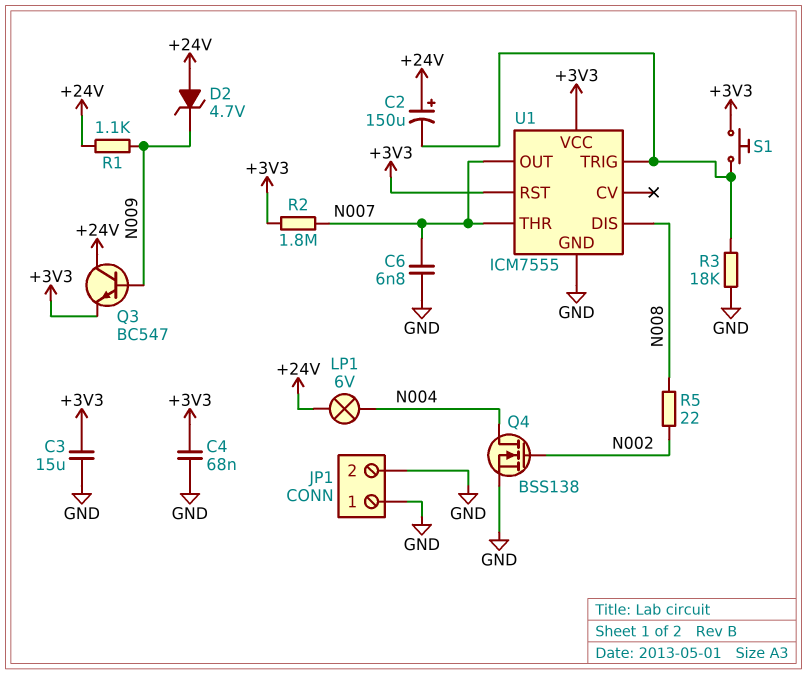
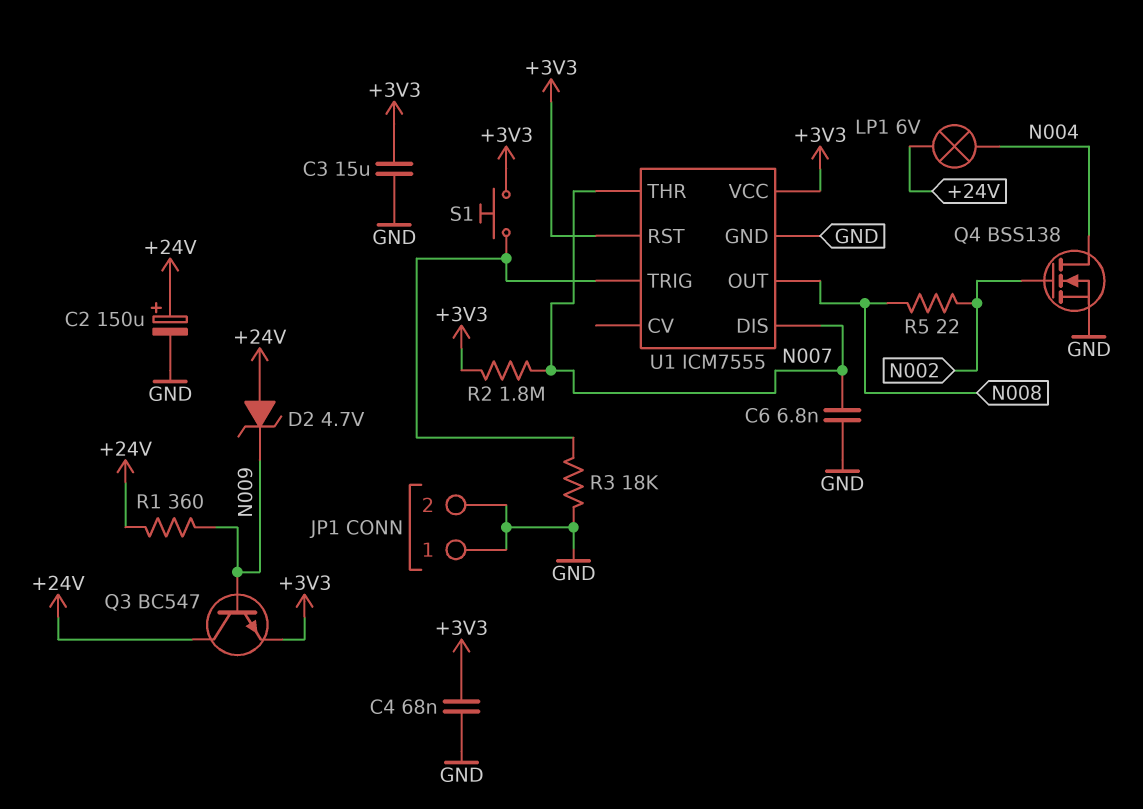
C2: 150uF (plus +24V, minus U1/TRIG) -> 150uF (plus +24V, minus GND)
R1: 1.1k (+24V, N009) -> 360 (+24V, N009)
U1 pin DIS: N008 -> N007
U1 pin OUT: N007 -> N008

